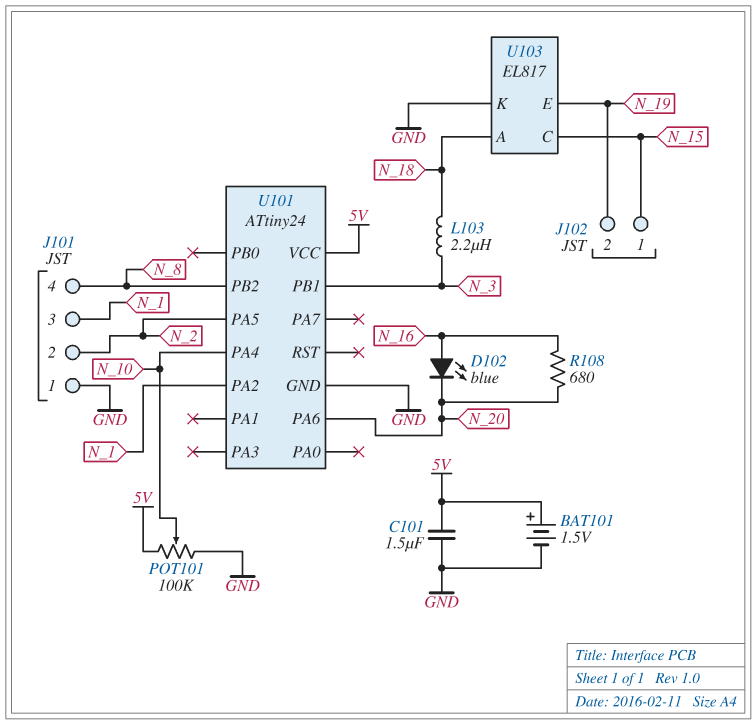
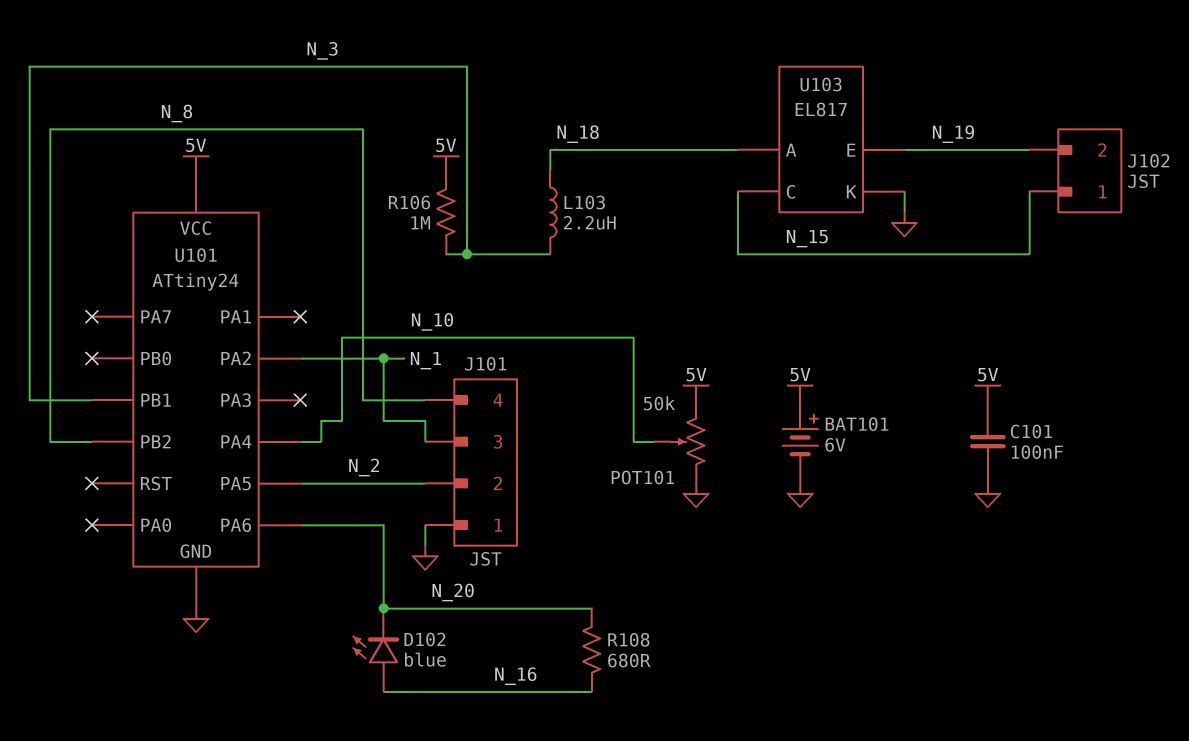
BAT101: 1.5V (plus 5V, minus GND) -> 6V (plus 5V, minus GND)
C101: 1.5uF (5V, GND) -> 100nF (5V, GND)
POT101: 100k (5V, GND, wiper N_10) -> 50k (5V, GND, wiper N_10)
R106: none -> 1M (5V, N_3)

